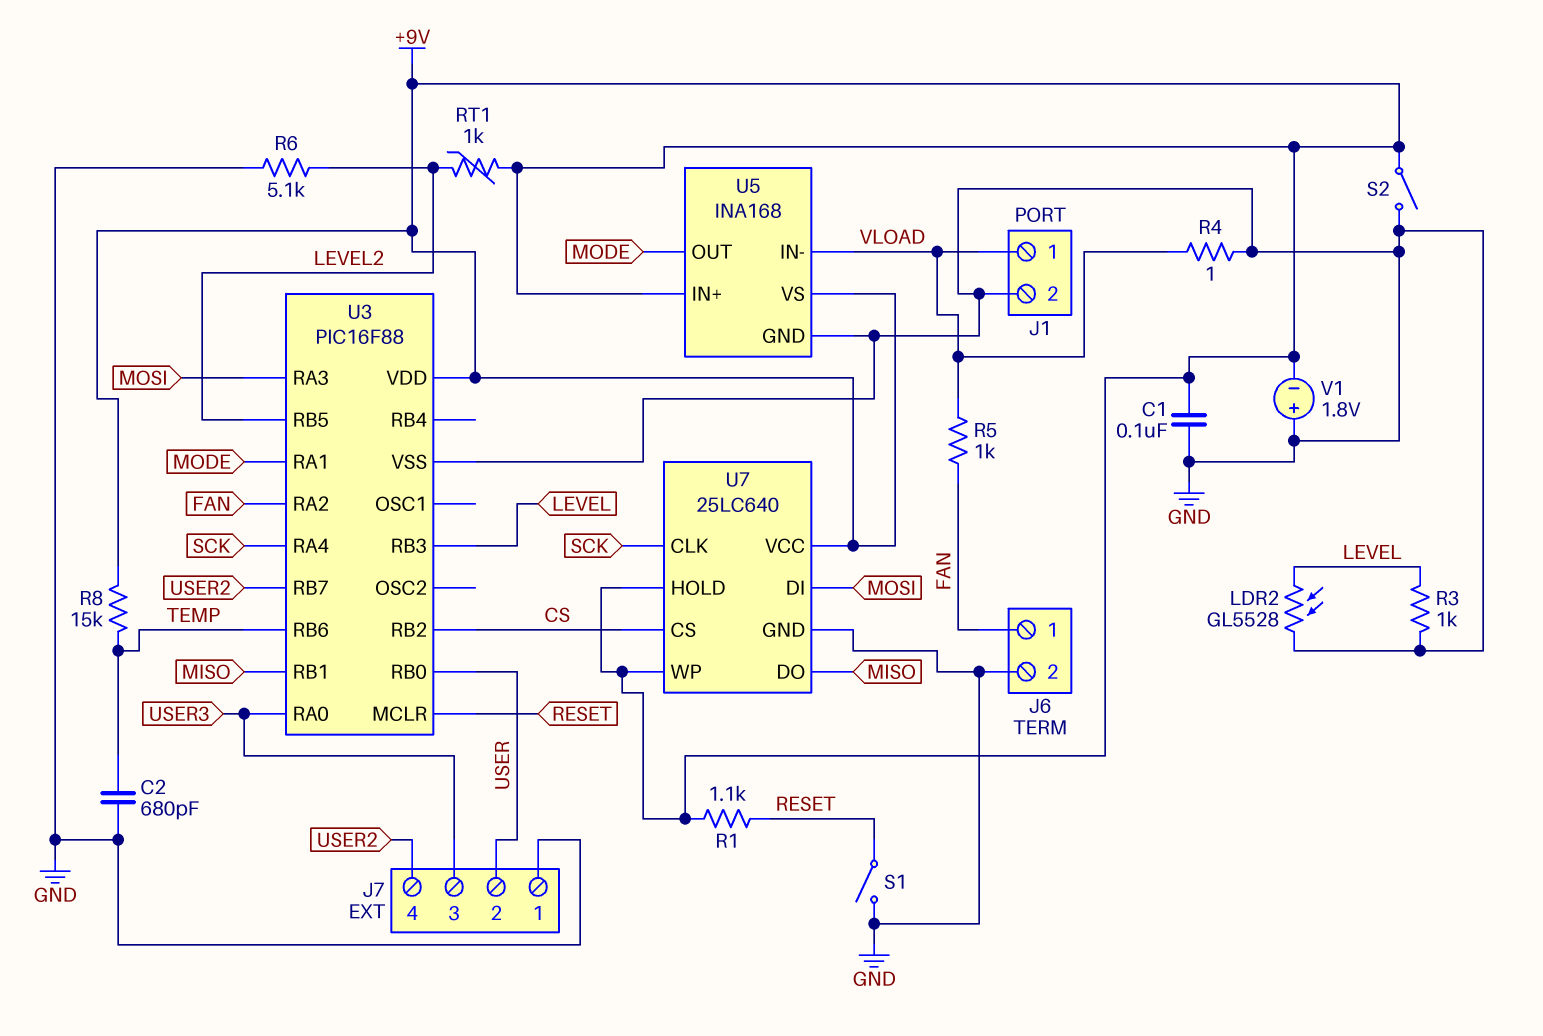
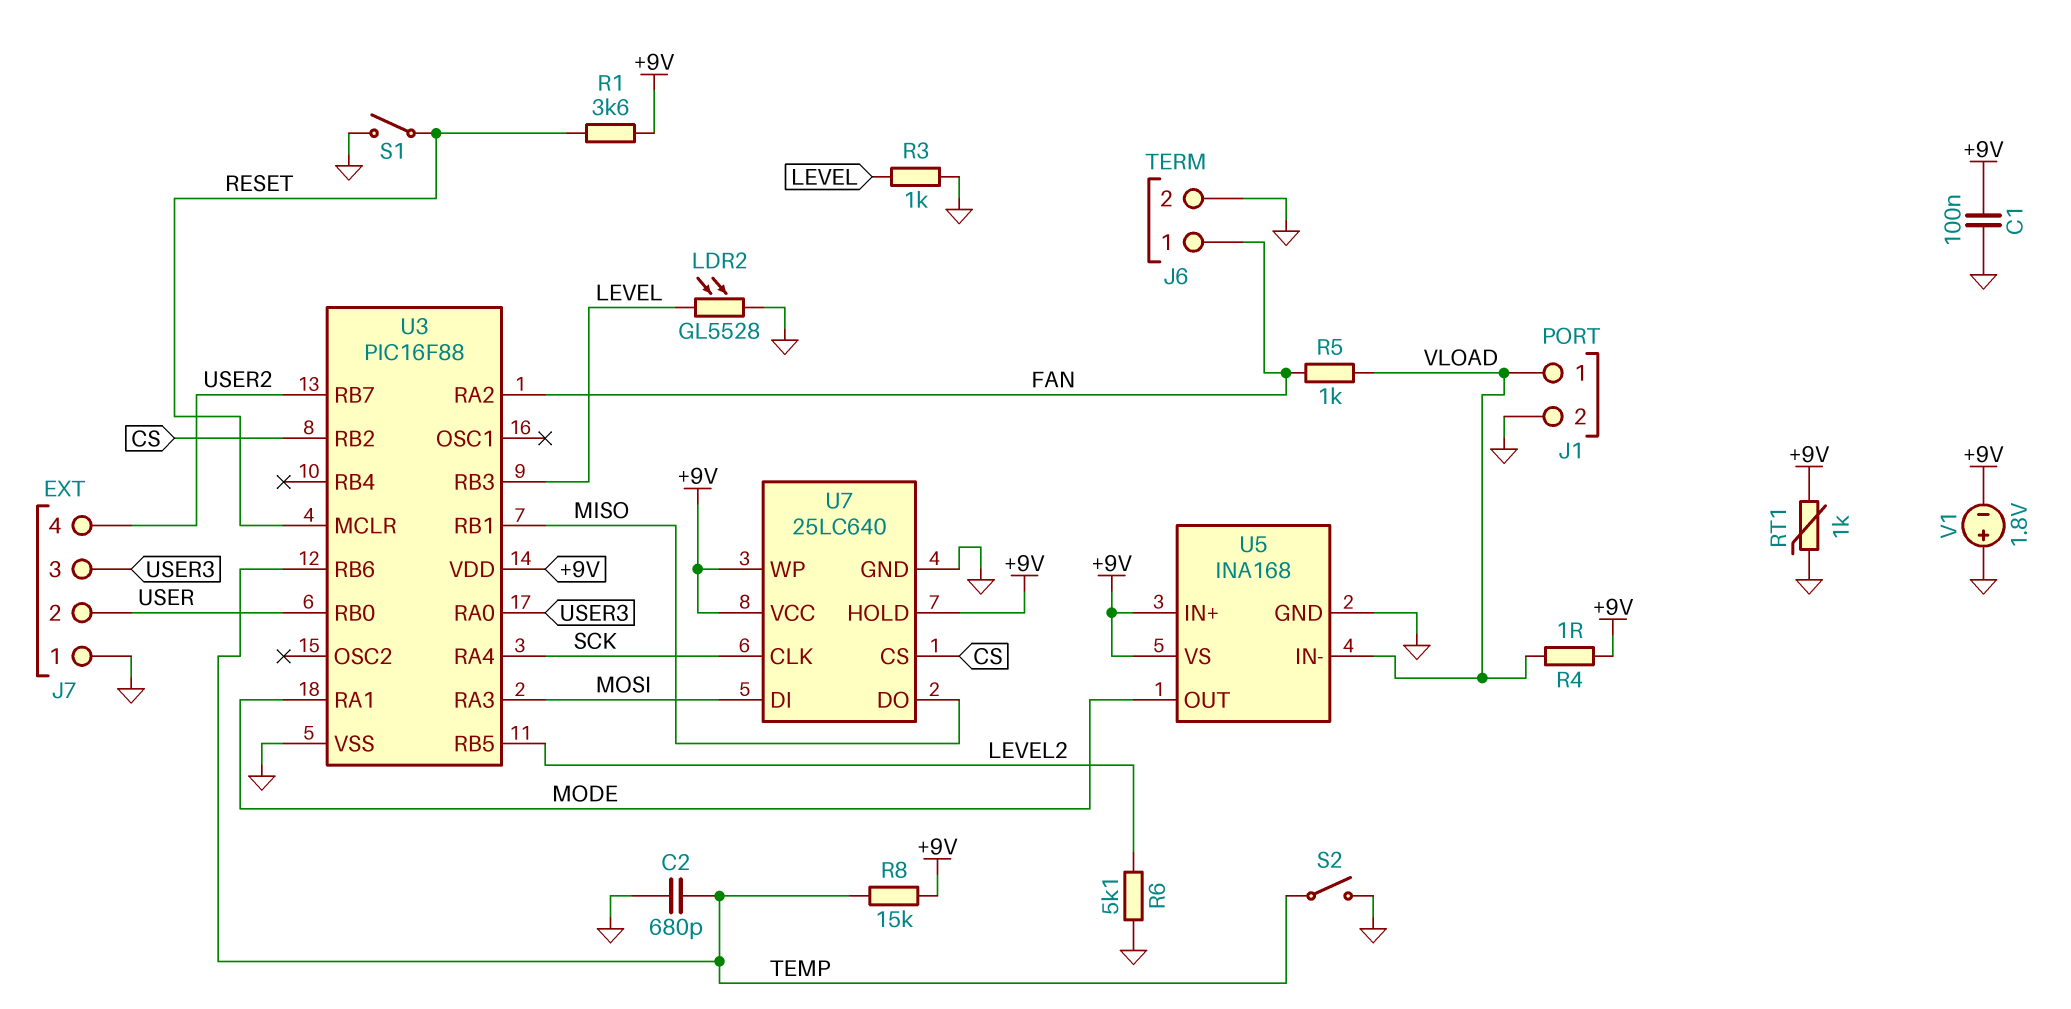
R1: 1.1k (+9V, RESET) -> 3.6k (+9V, RESET)
R4: 1 (GND, VLOAD) -> 1 (+9V, VLOAD)
RT1: 1k (+9V, LEVEL2) -> 1k (+9V, GND)
S2: switch (+9V, GND) -> switch (GND, TEMP)

